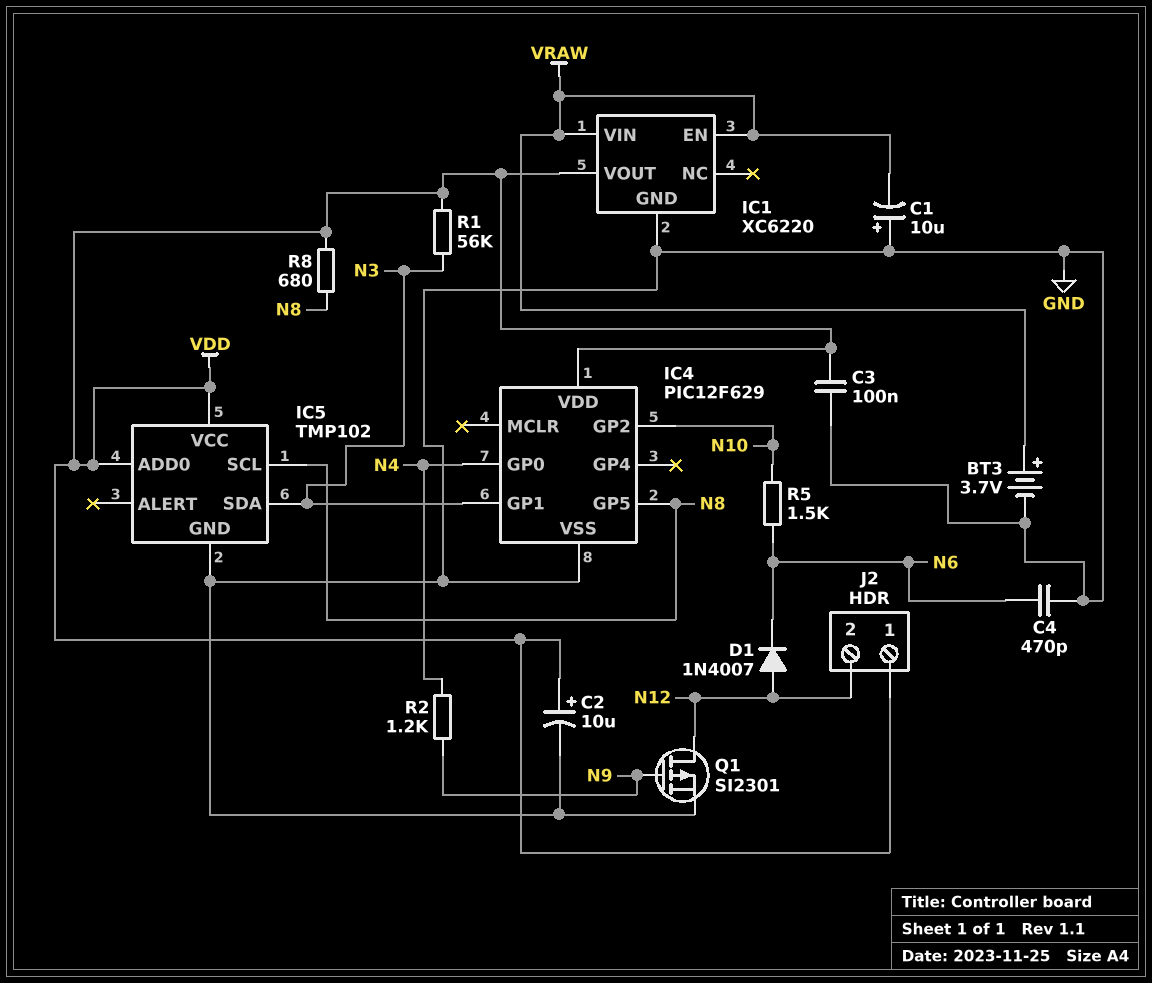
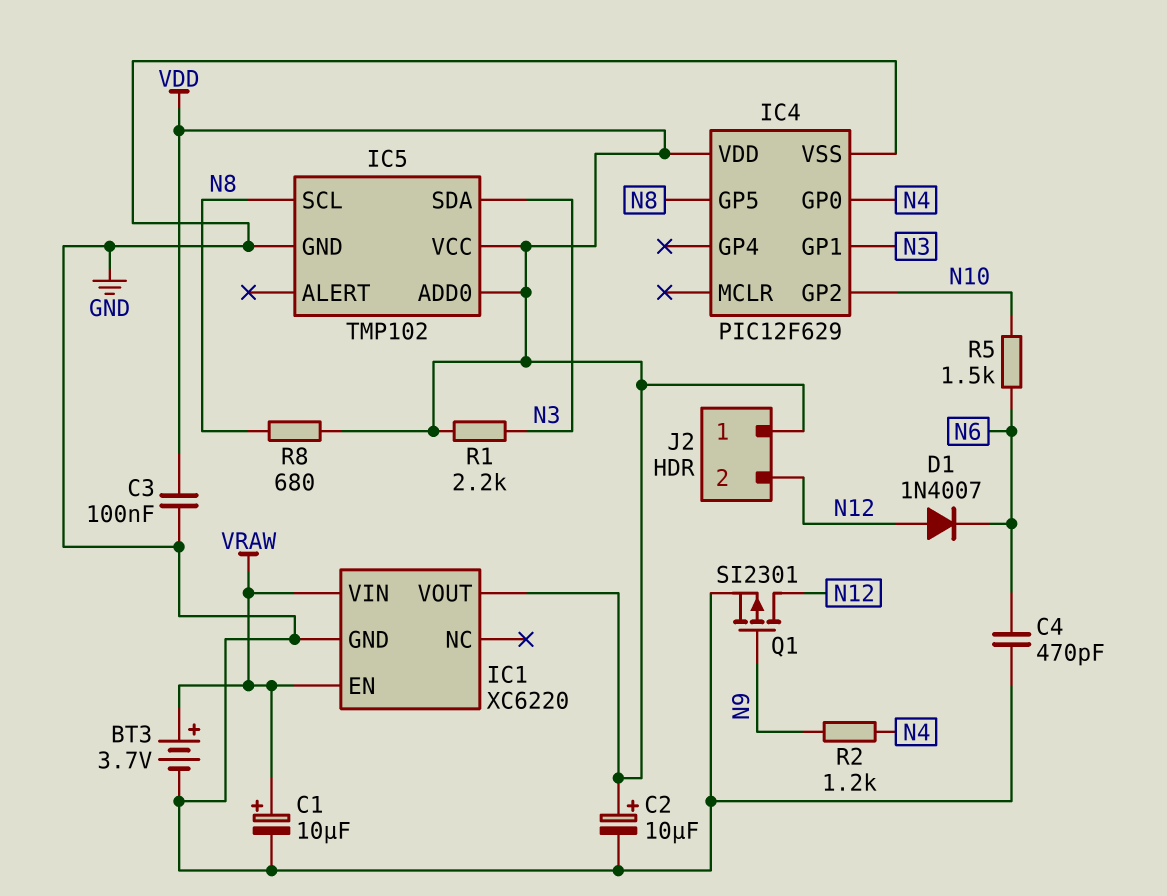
C1: 10uF (plus GND, minus VRAW) -> 10uF (plus VRAW, minus GND)
R1: 56k (N3, VDD) -> 2.2k (N3, VDD)

